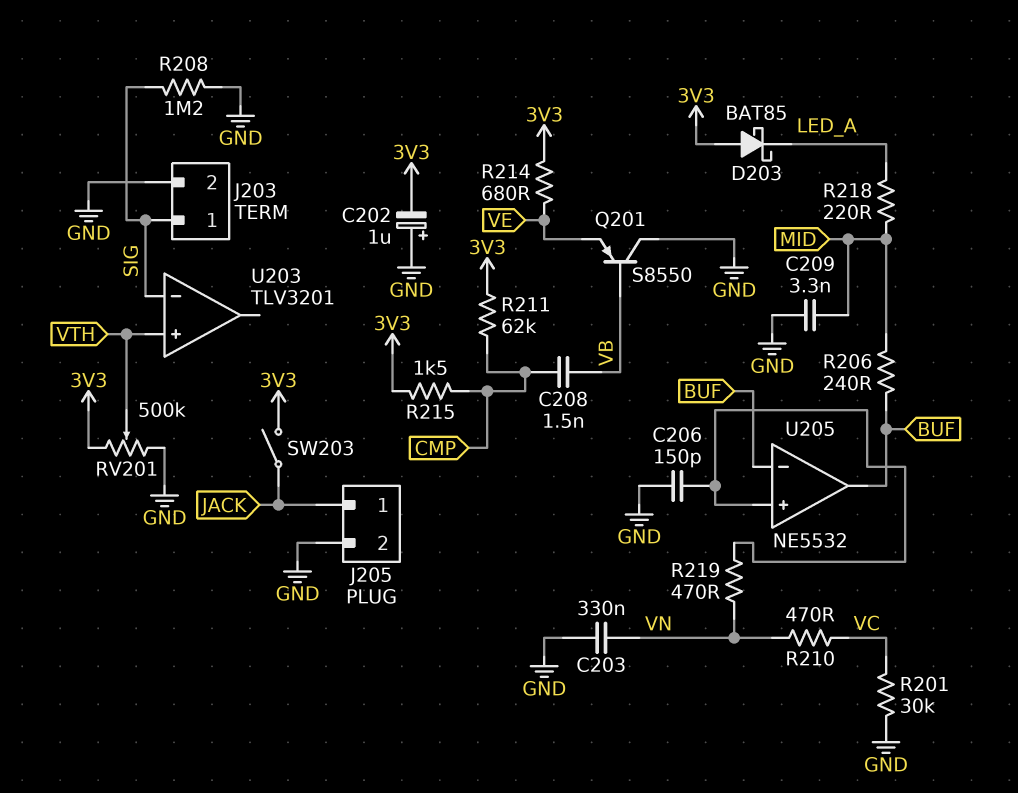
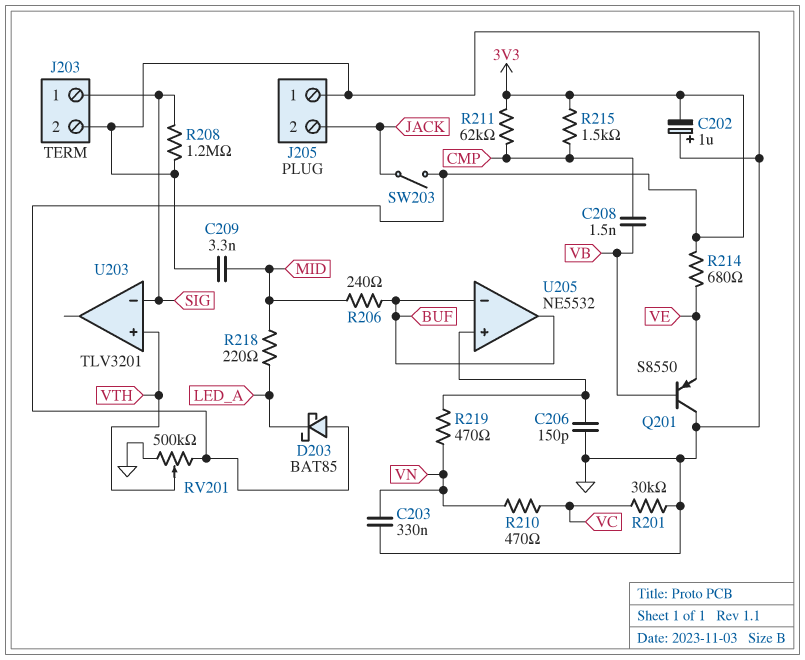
J205 pin 1: JACK -> GND
J205 pin 2: GND -> JACK

